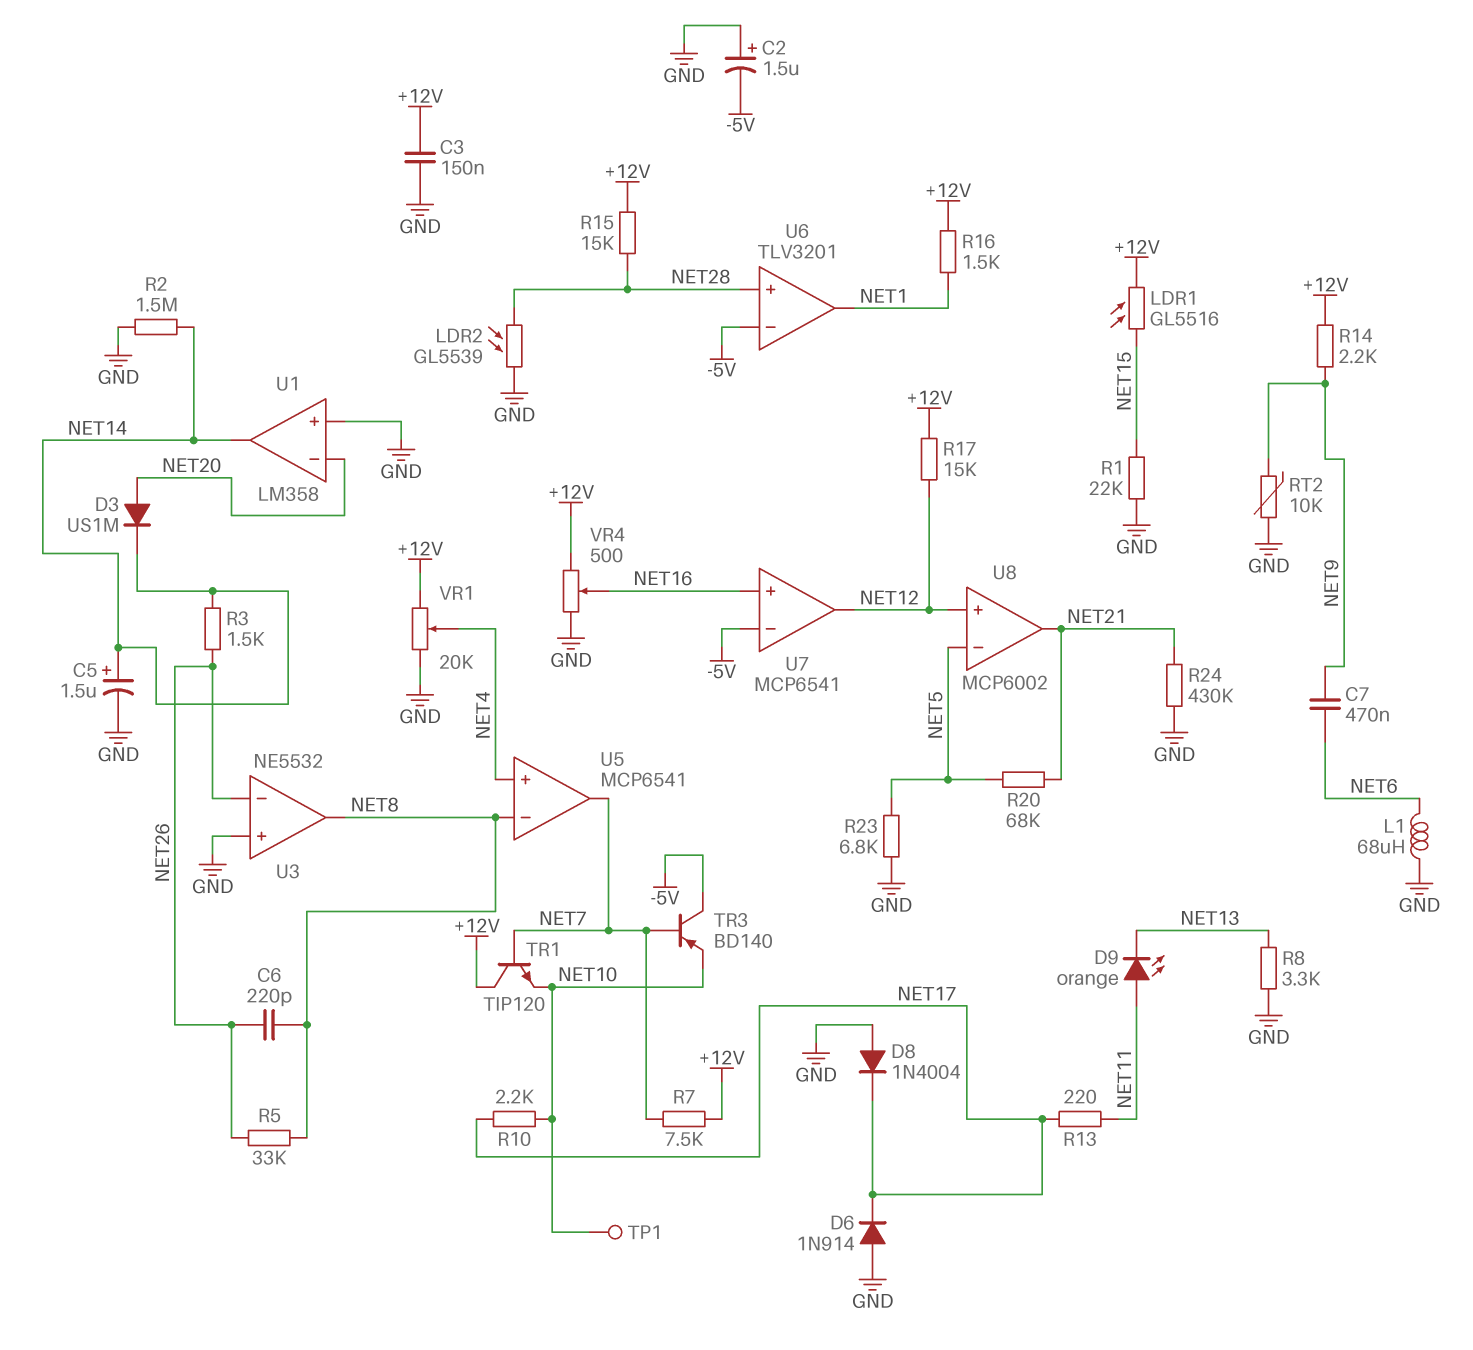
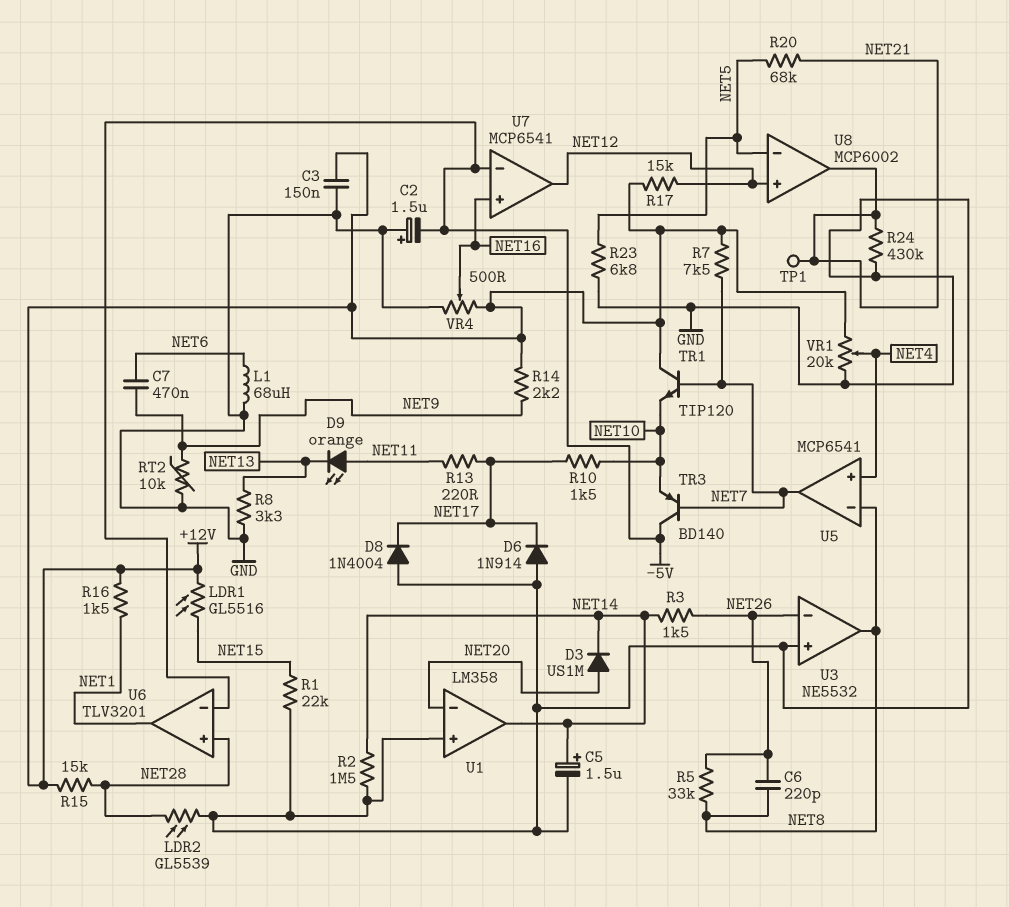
R10: 2.2k (NET10, NET17) -> 1.5k (NET10, NET17)
TP1: test point (NET10) -> test point (NET21)

